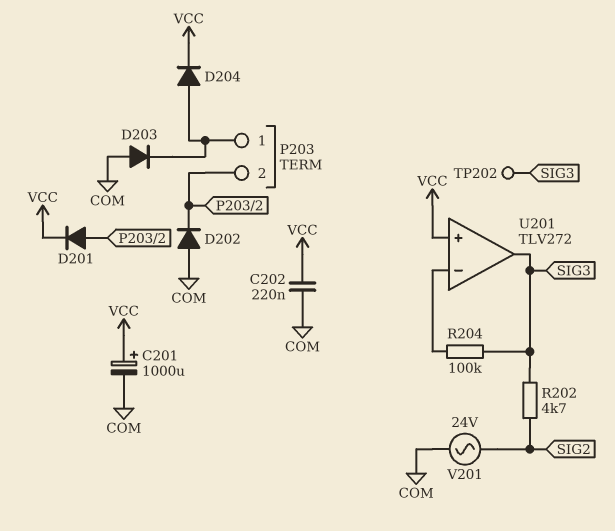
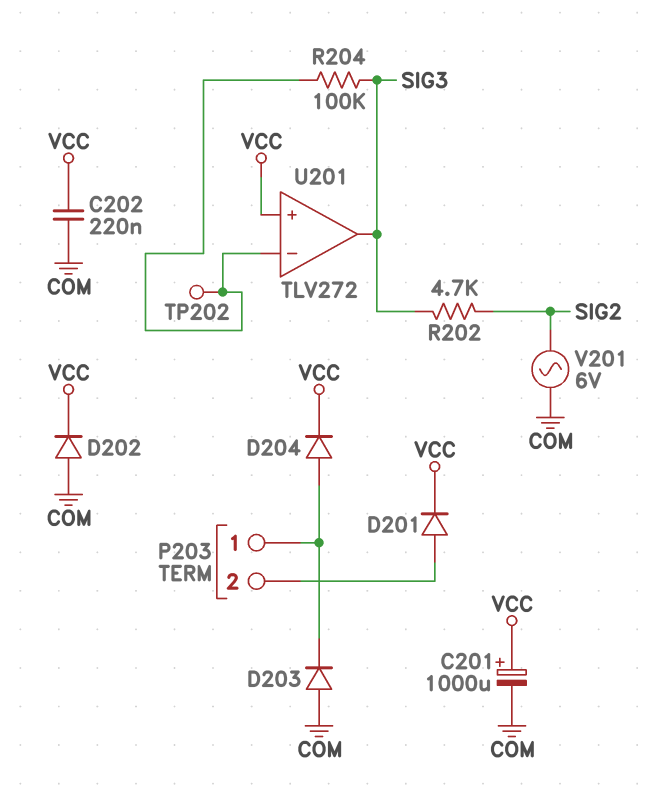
D202: diode (A COM, K P203/2) -> diode (A COM, K VCC)
TP202: test point (SIG3) -> test point (U201/in-)
V201: AC 24V (COM, SIG2) -> AC 6V (COM, SIG2)

